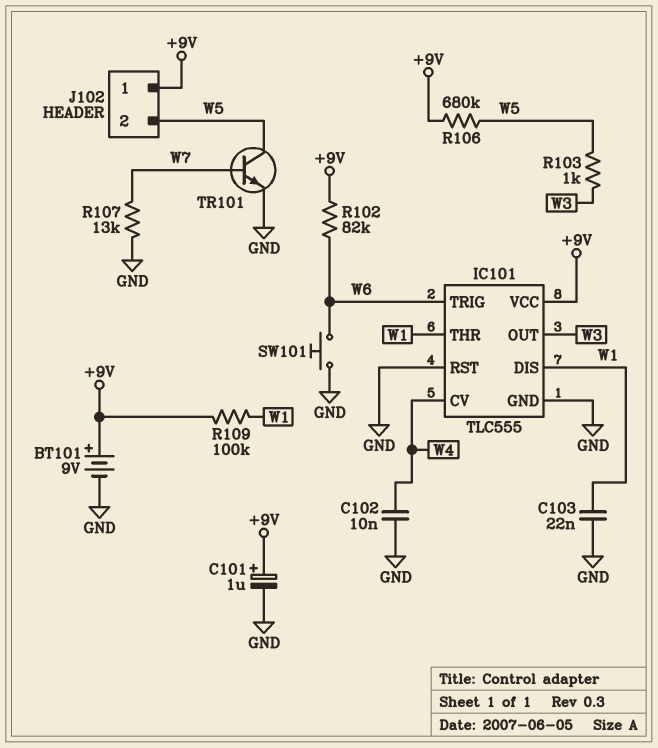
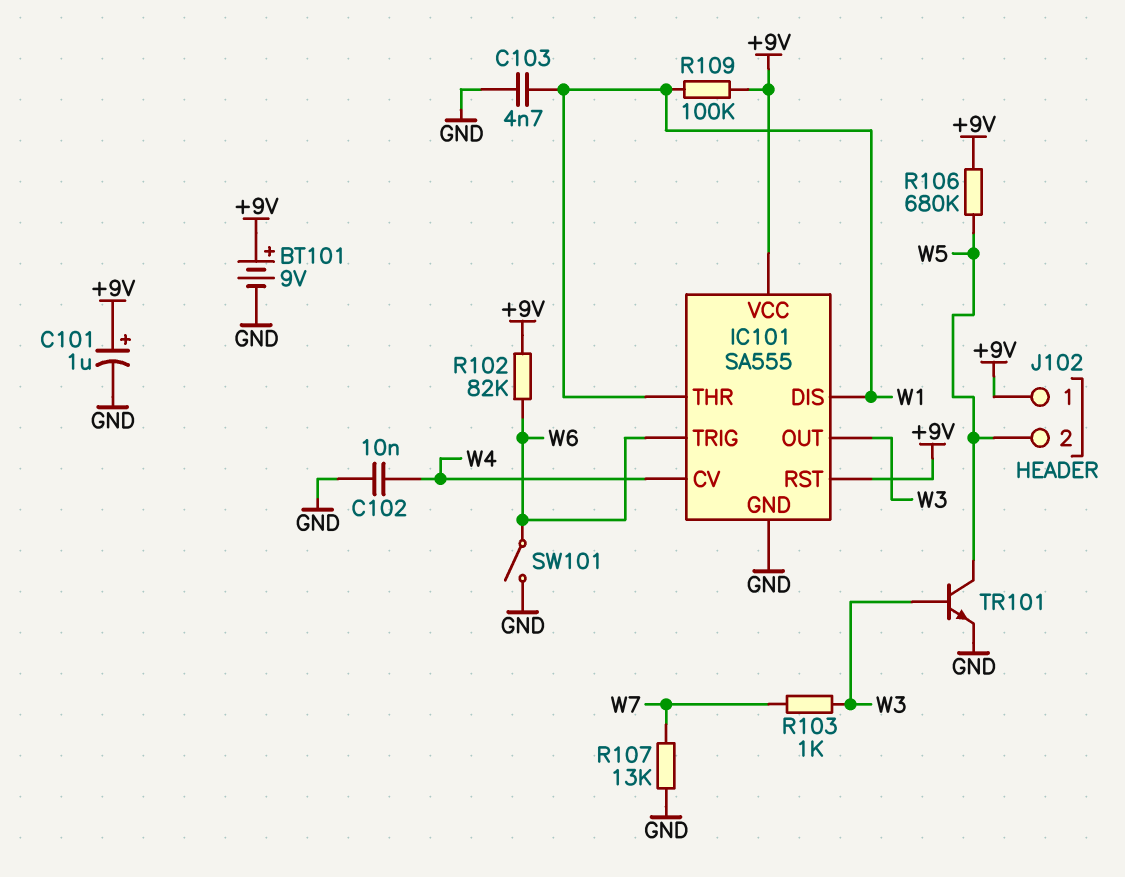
C103: 22nF (GND, W1) -> 4.7nF (GND, W1)
IC101: TLC555 -> SA555
IC101 pin RST: GND -> +9V
R103: 1k (W3, W5) -> 1k (W3, W7)
SW101: button (GND, W6) -> switch (GND, W6)
TR101: NPN (B W7, C W5, E GND) -> NPN (B W3, C W5, E GND)

